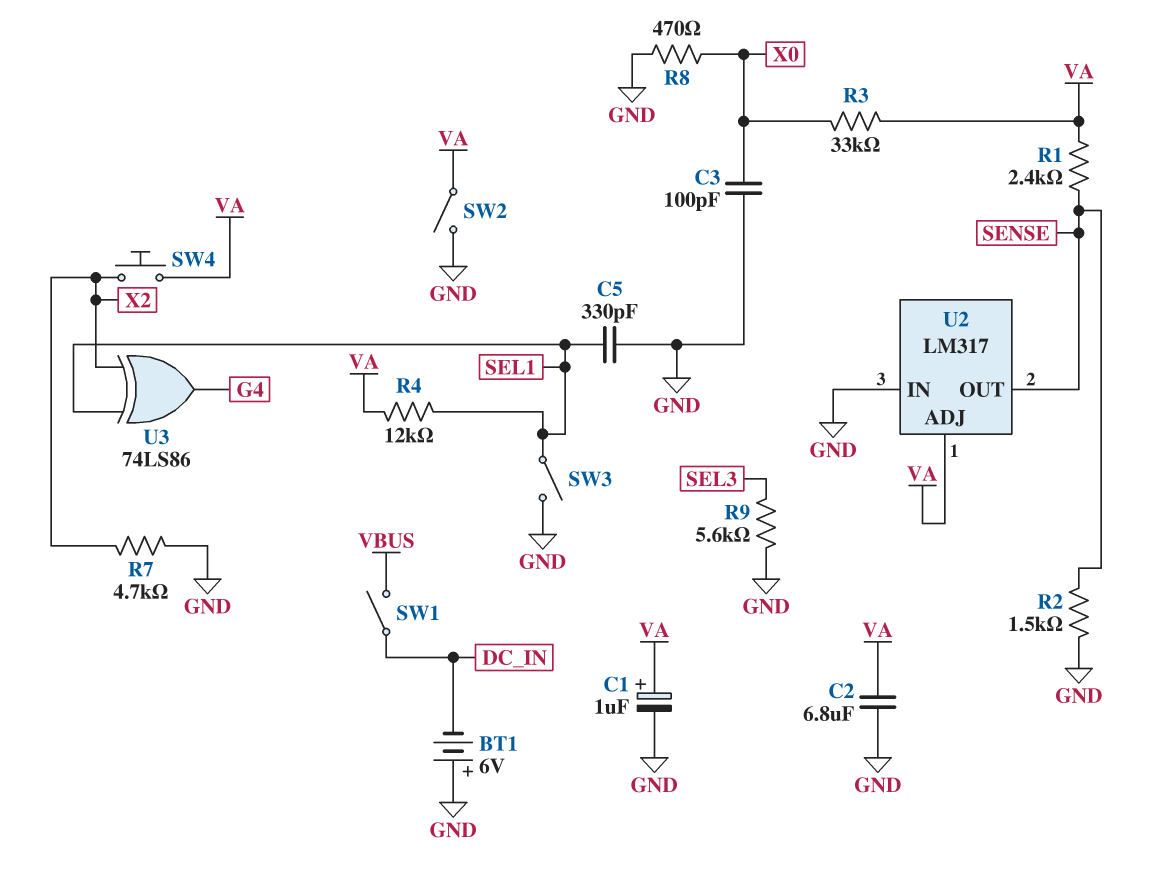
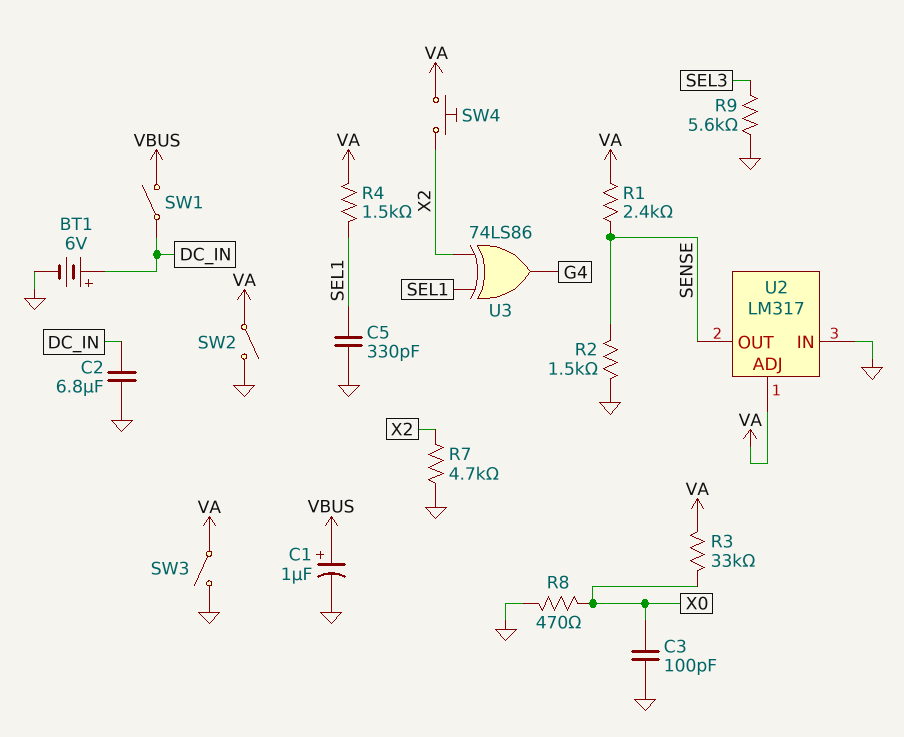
BT1: 6V (plus GND, minus DC_IN) -> 6V (plus DC_IN, minus GND)
C1: 1uF (plus VA, minus GND) -> 1uF (plus VBUS, minus GND)
C2: 6.8uF (GND, VA) -> 6.8uF (DC_IN, GND)
R4: 12k (SEL1, VA) -> 1.5k (SEL1, VA)
SW3: switch (GND, SEL1) -> switch (GND, VA)

